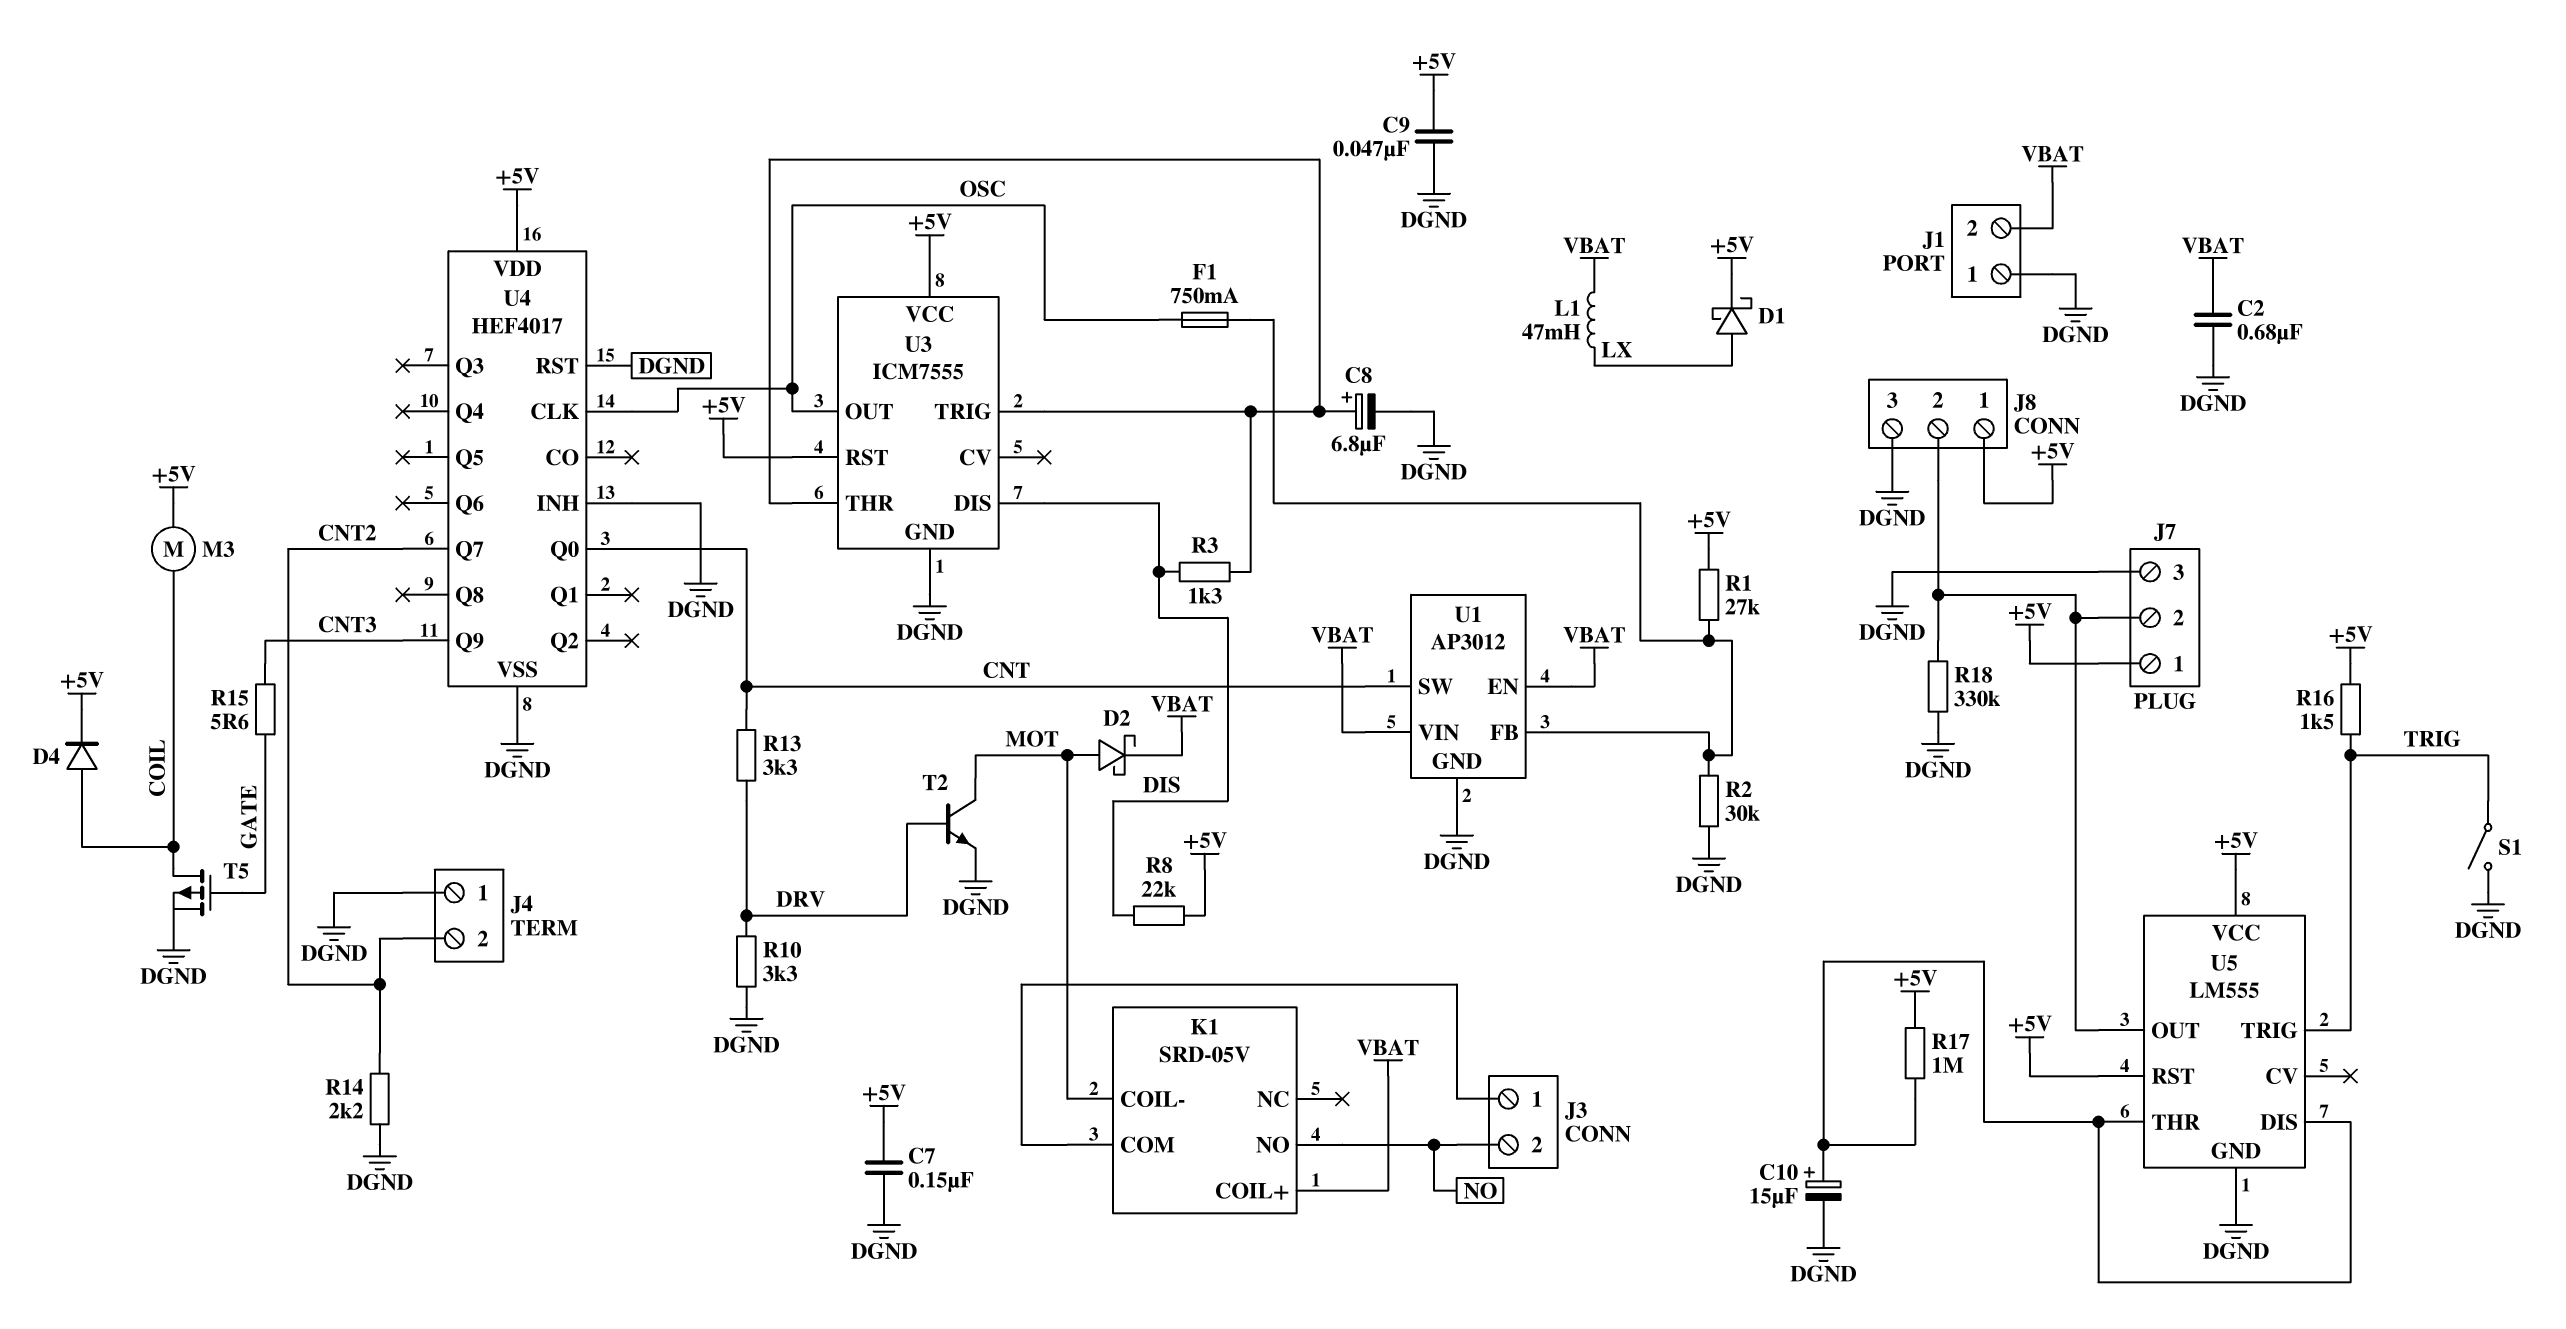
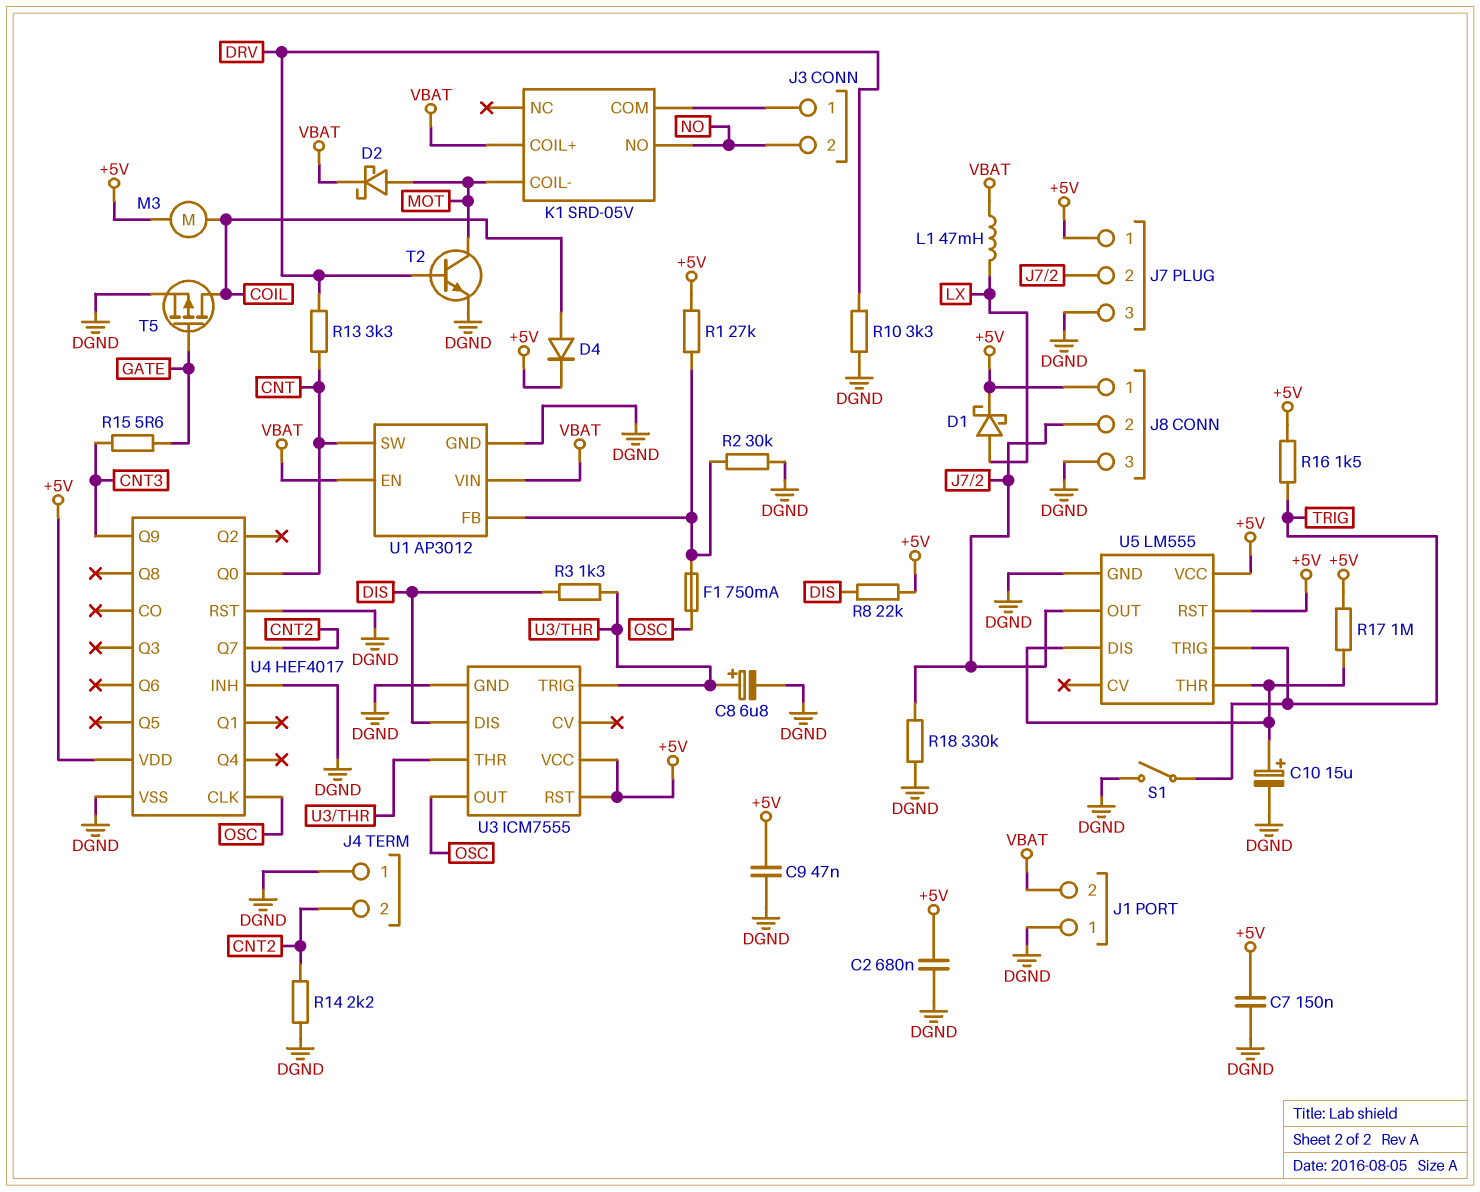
C2: 680nF (DGND, VBAT) -> 680nF (+5V, DGND)

